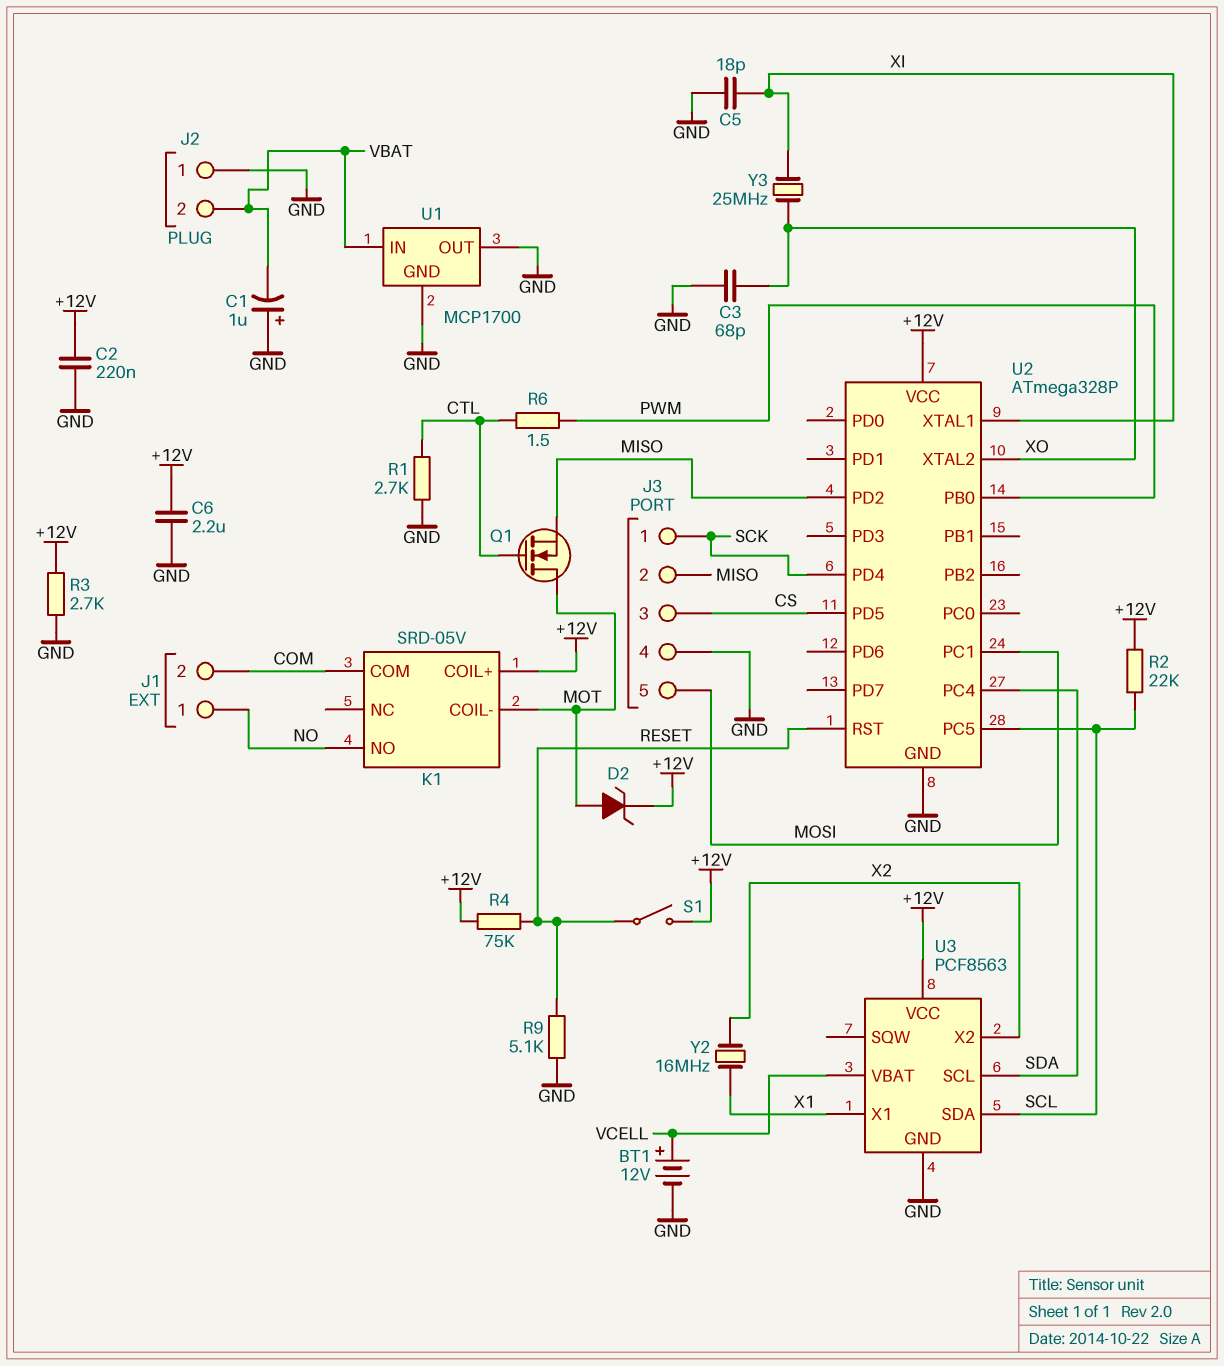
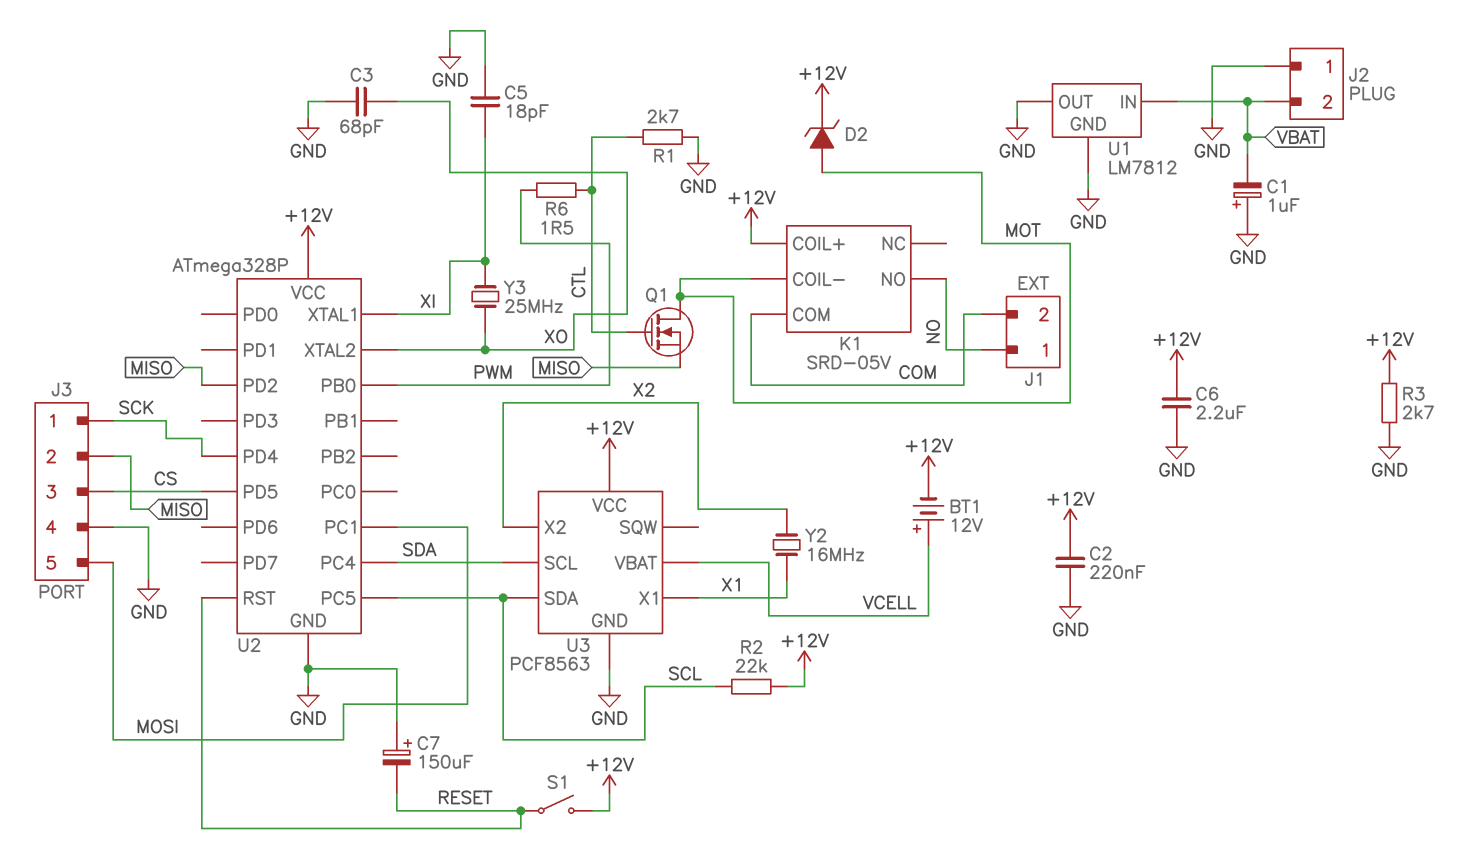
BT1: 12V (plus VCELL, minus GND) -> 12V (plus VCELL, minus +12V)
C7: none -> 150uF (plus GND, minus RESET)
R4: 75k (+12V, RESET) -> none
R9: 5.1k (GND, RESET) -> none
U1: MCP1700 -> LM7812

